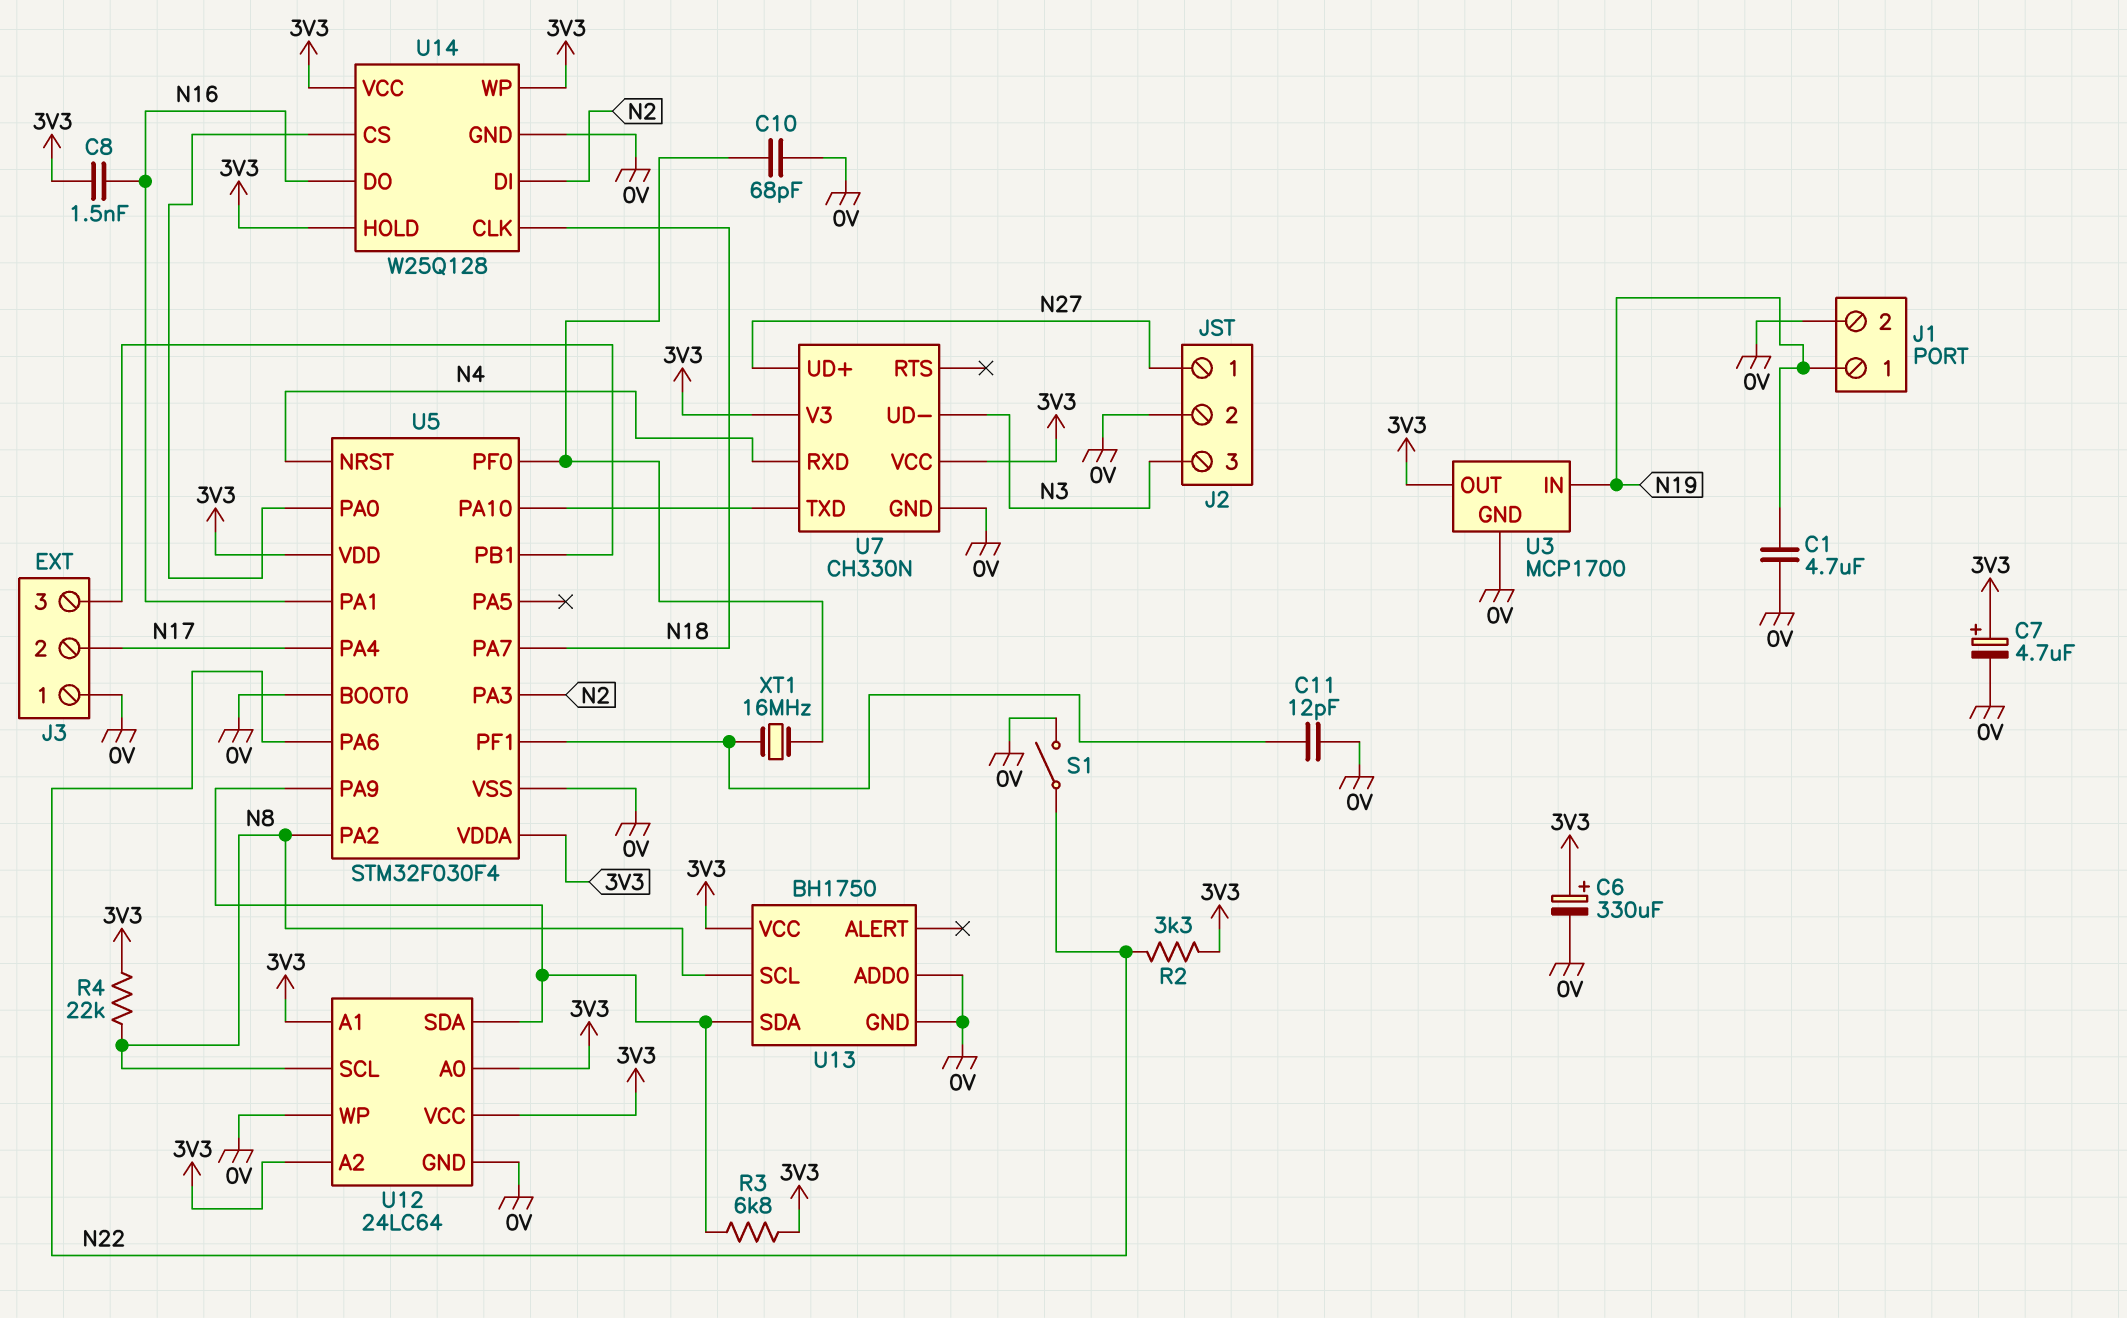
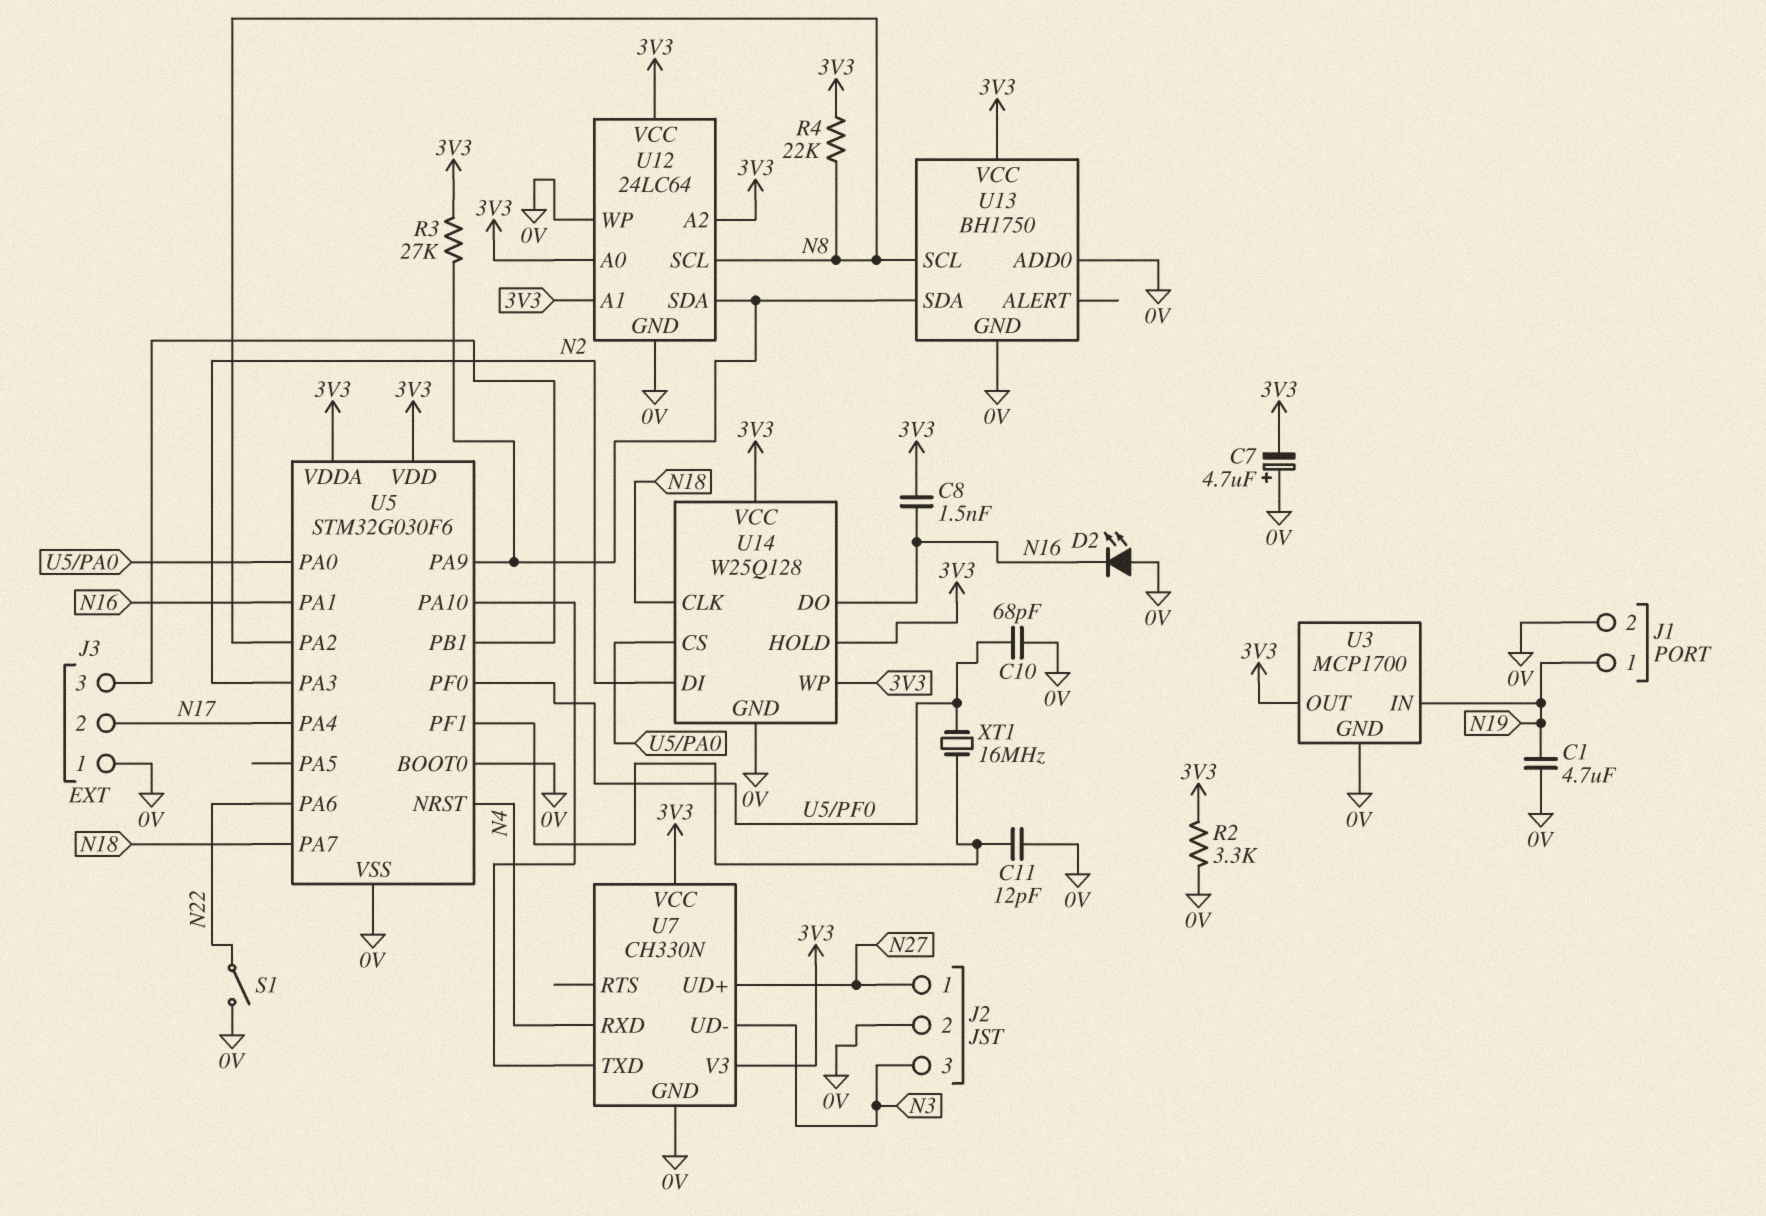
C6: 330uF (plus 3V3, minus 0V) -> none
C7: 4.7uF (plus 3V3, minus 0V) -> 4.7uF (plus 0V, minus 3V3)
D2: none -> LED (A 0V, K N16)
R2: 3.3k (3V3, N22) -> 3.3k (0V, 3V3)
R3: 6.8k (3V3, U5/PA9) -> 27k (3V3, U5/PA9)
U5: STM32F030F4 -> STM32G030F6

